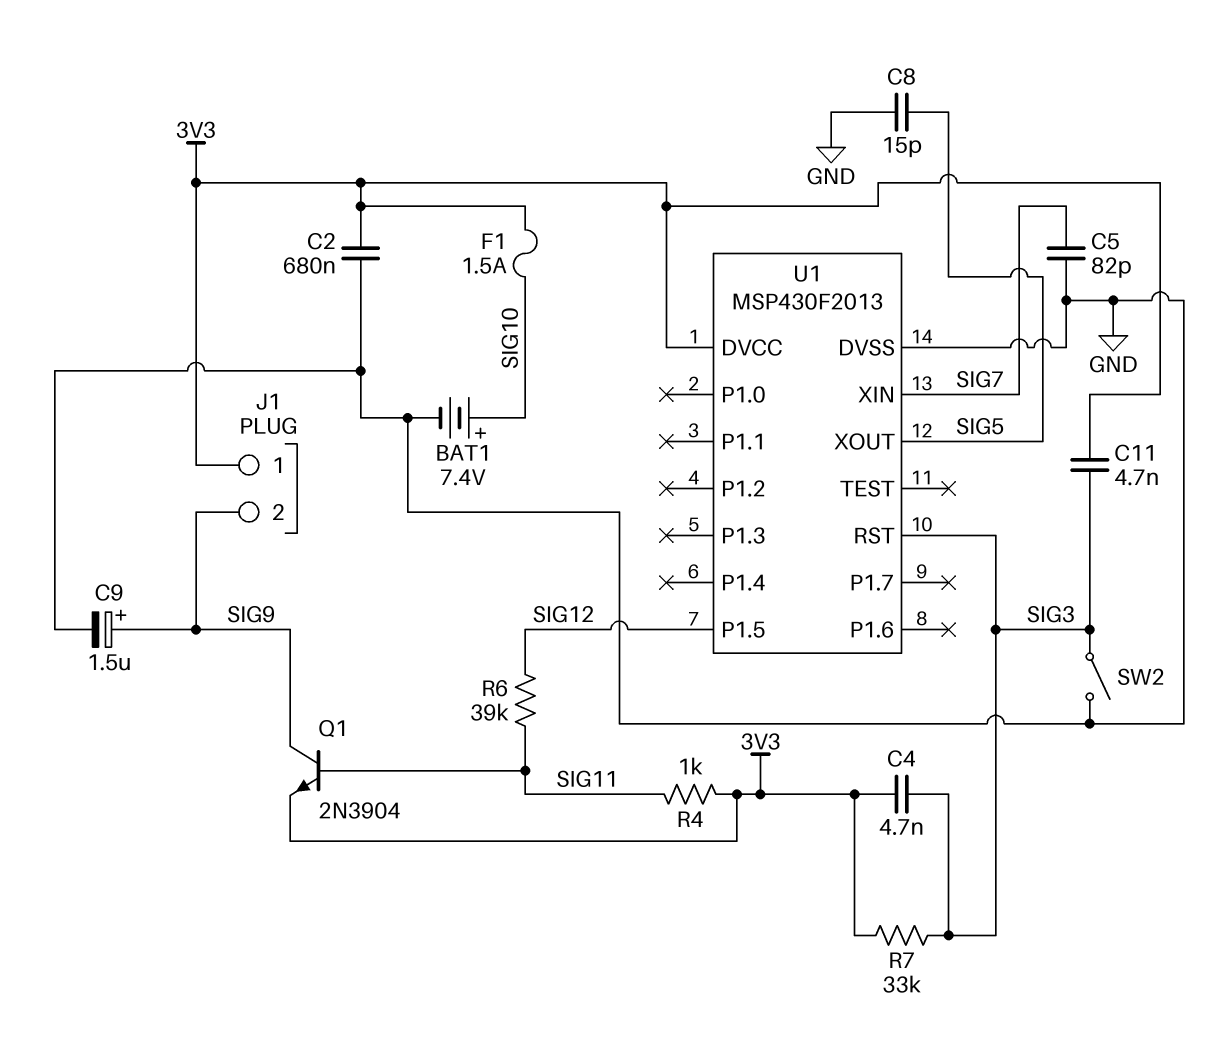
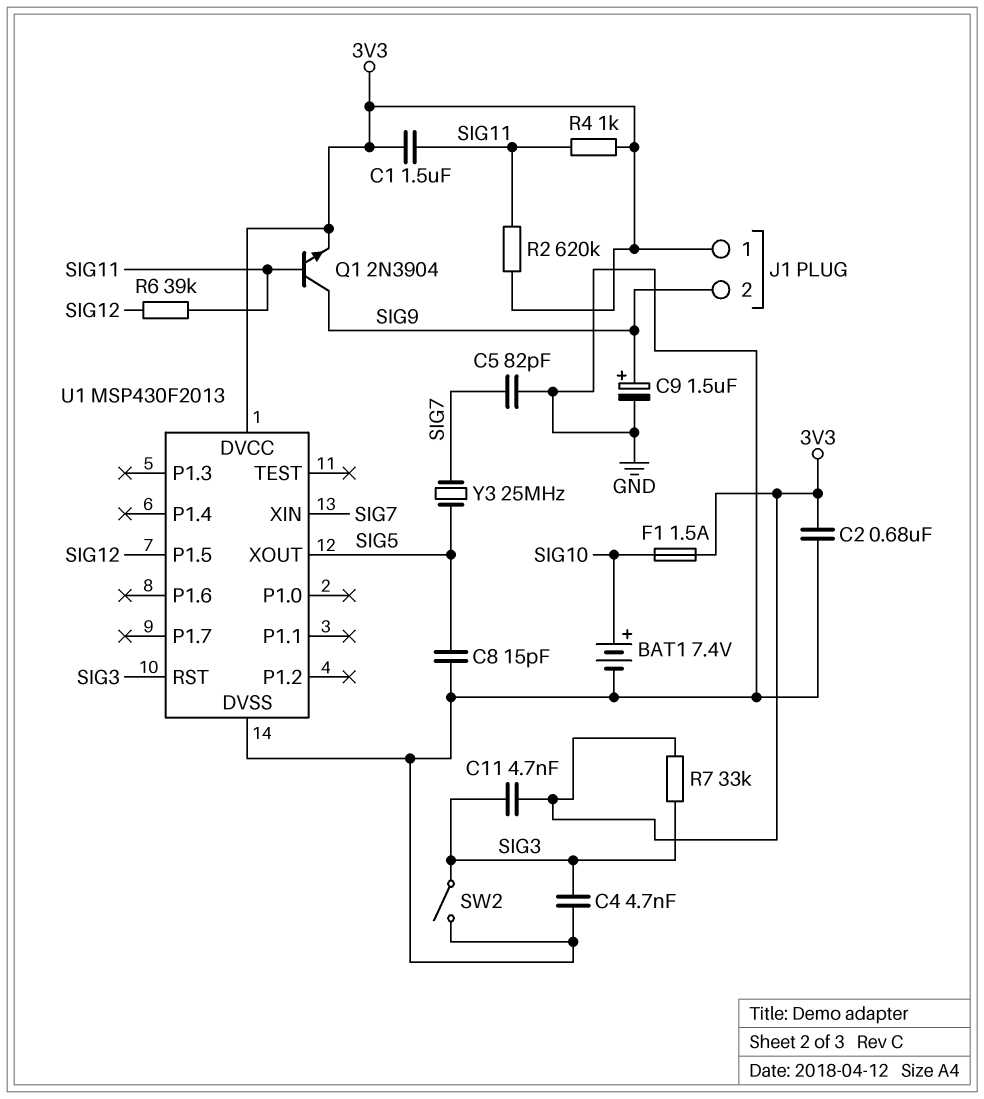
C1: none -> 1.5uF (3V3, SIG11)
C4: 4.7nF (3V3, SIG3) -> 4.7nF (GND, SIG3)
R2: none -> 620k (3V3, SIG11)
Y3: none -> 25MHz (SIG5, SIG7)

